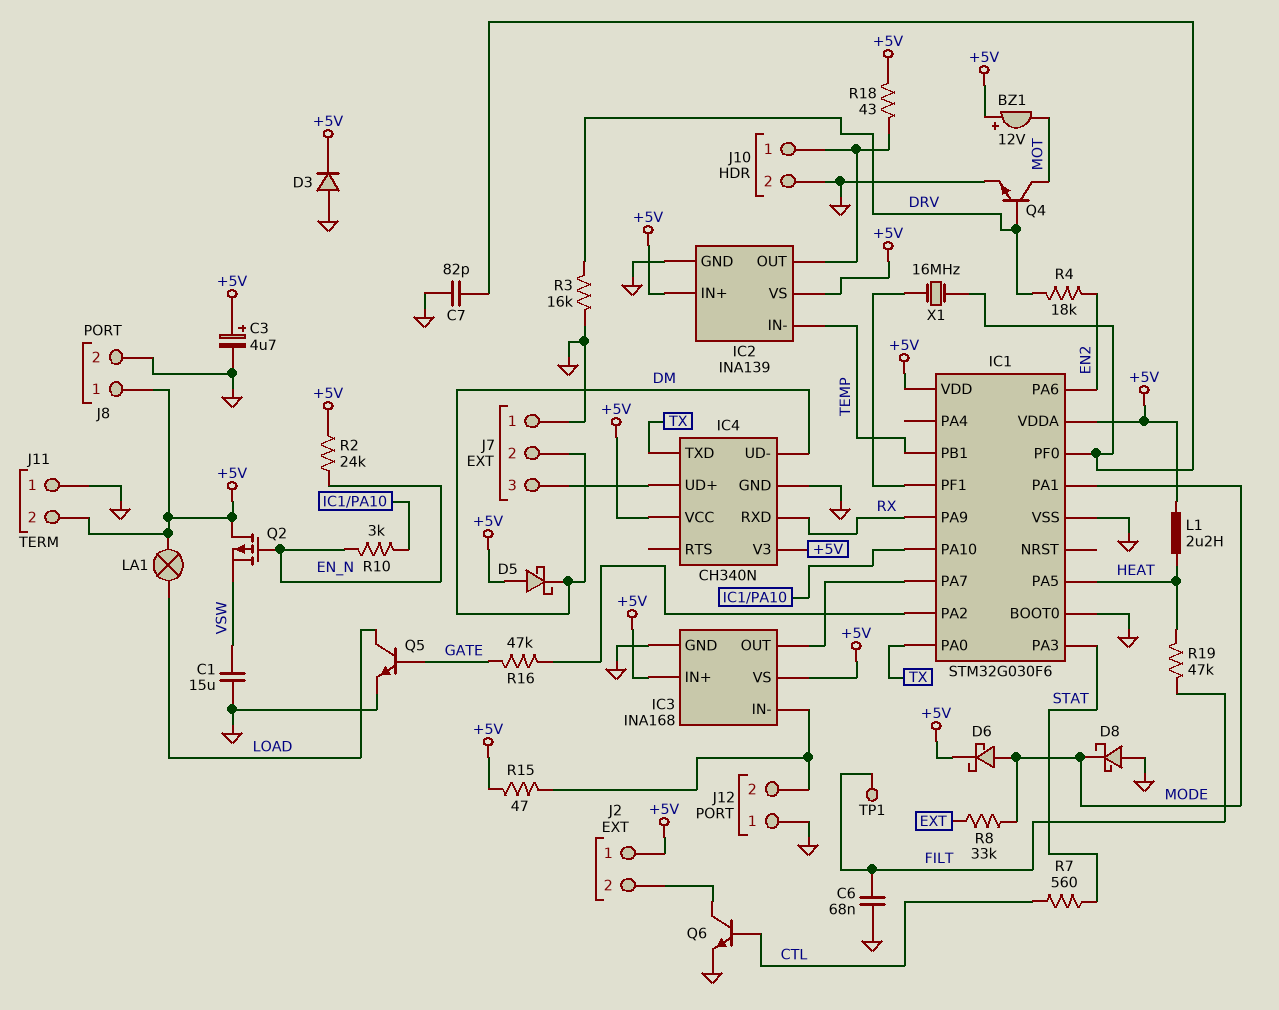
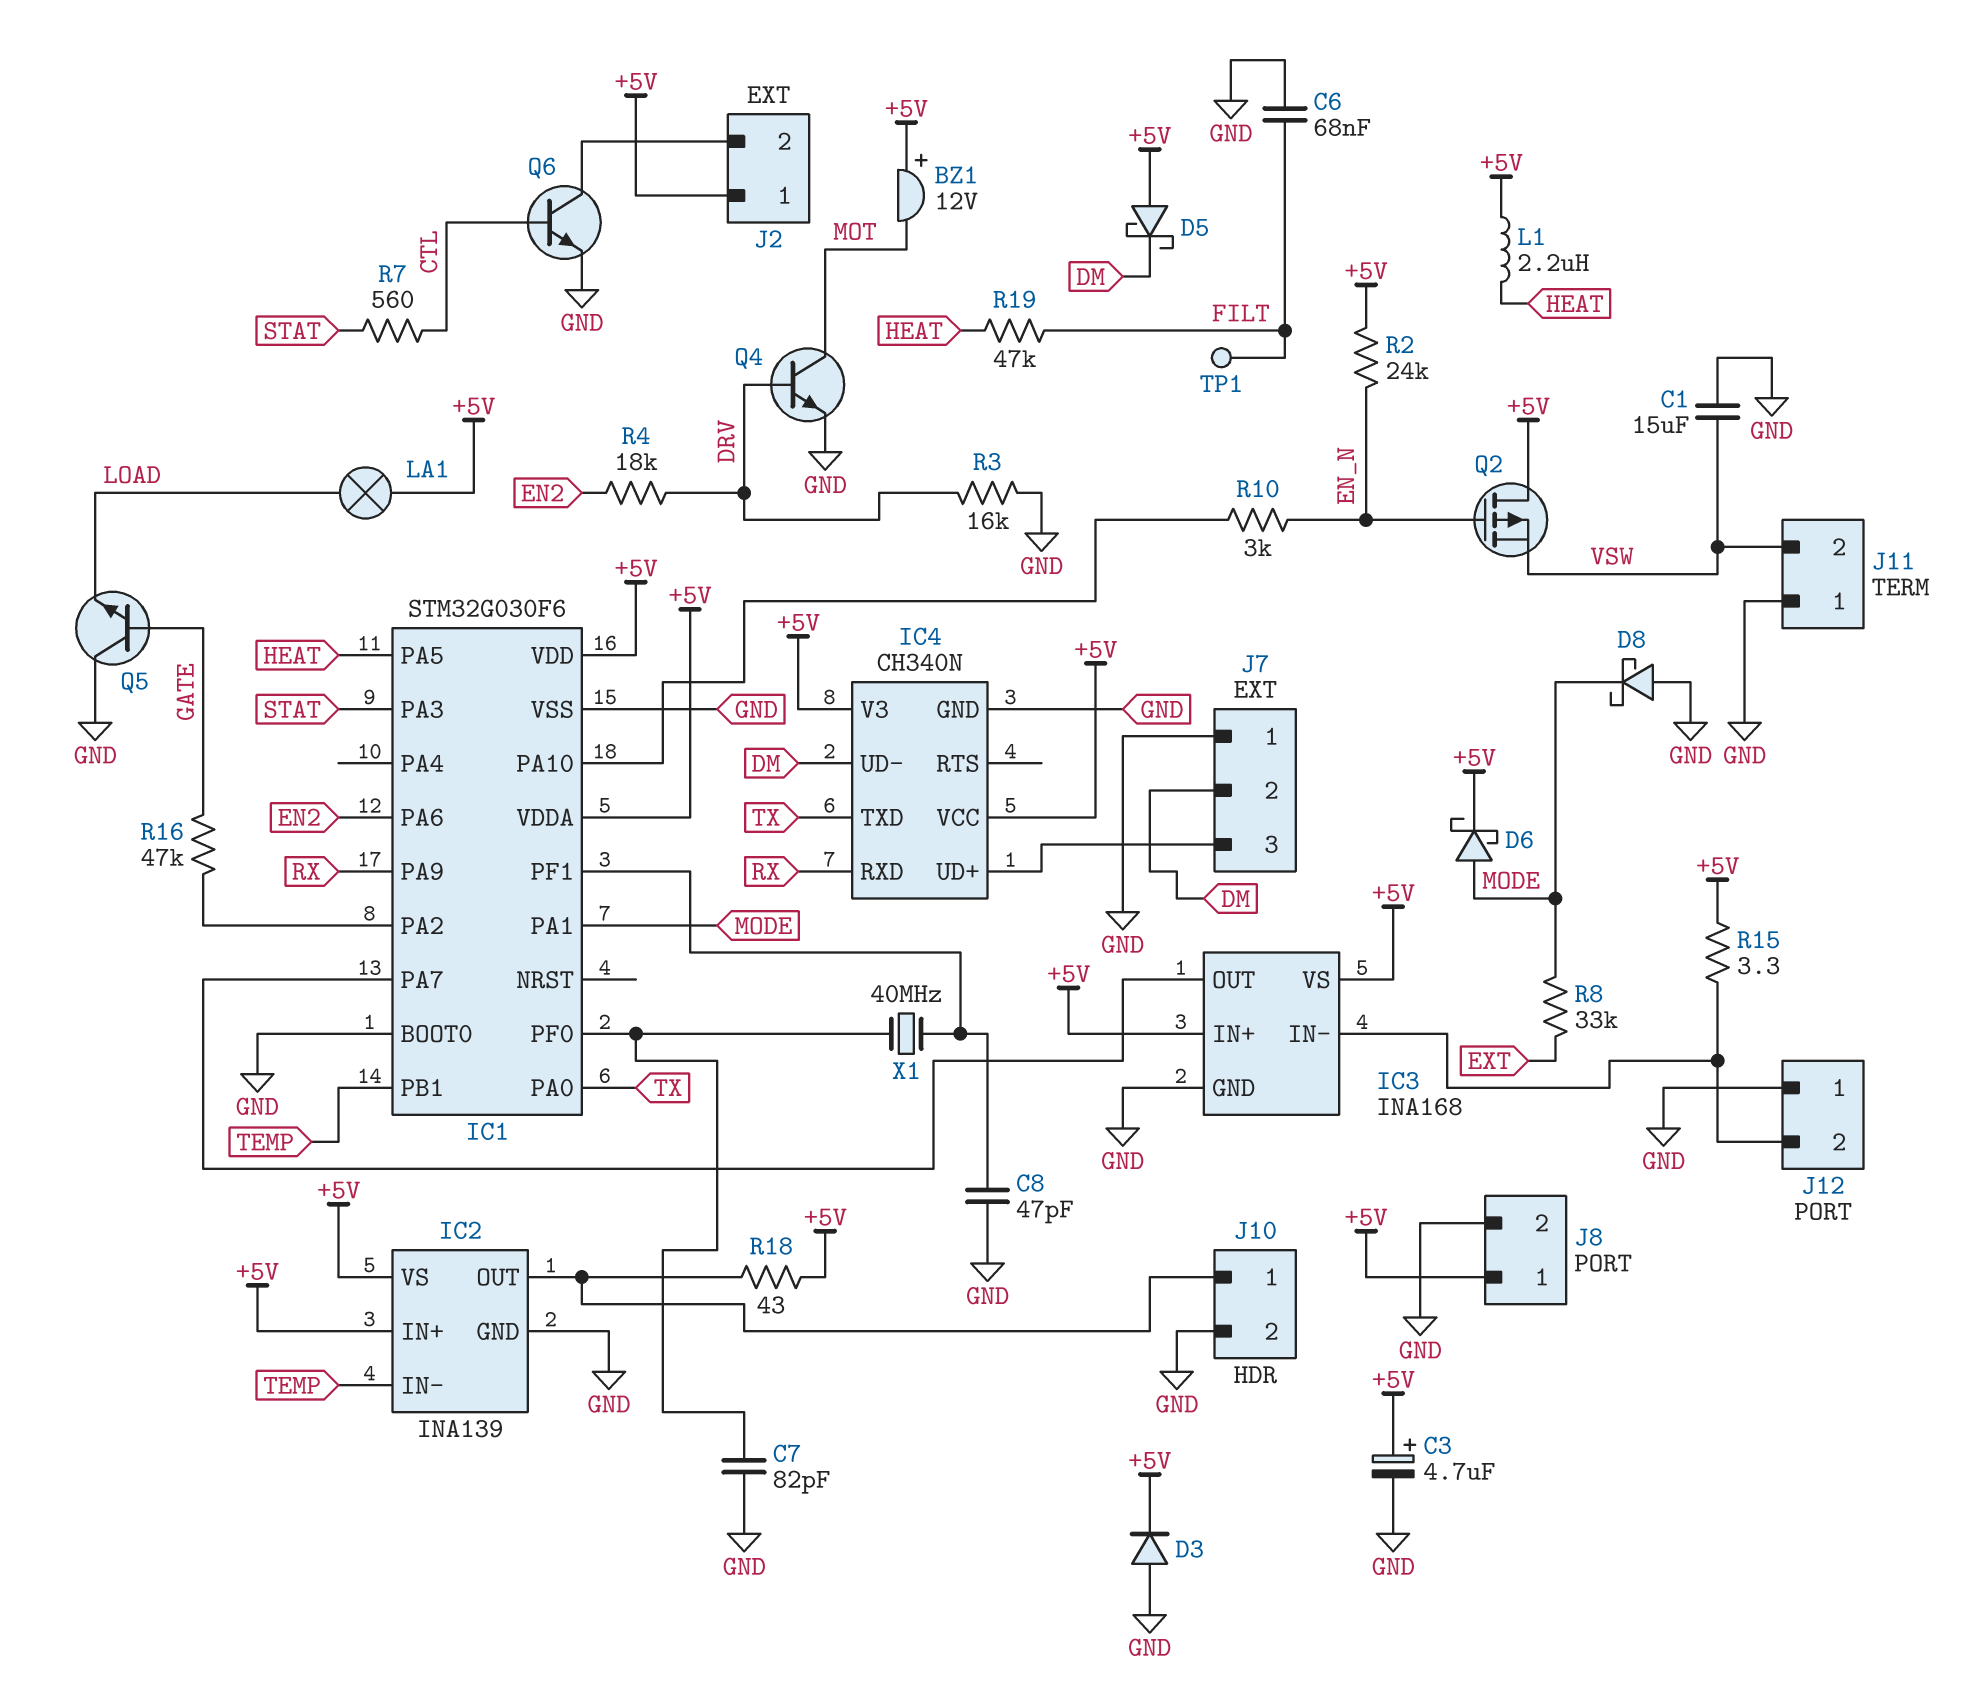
C8: none -> 47pF (GND, IC1/PF1)
J11 pin 2: +5V -> VSW
Q5: NPN (B GATE, C LOAD, E GND) -> NPN (B GATE, C GND, E LOAD)
R15: 47 (+5V, IC3/IN-) -> 3.3 (+5V, IC3/IN-)
X1: 16MHz (IC1/PF0, IC1/PF1) -> 40MHz (IC1/PF0, IC1/PF1)

